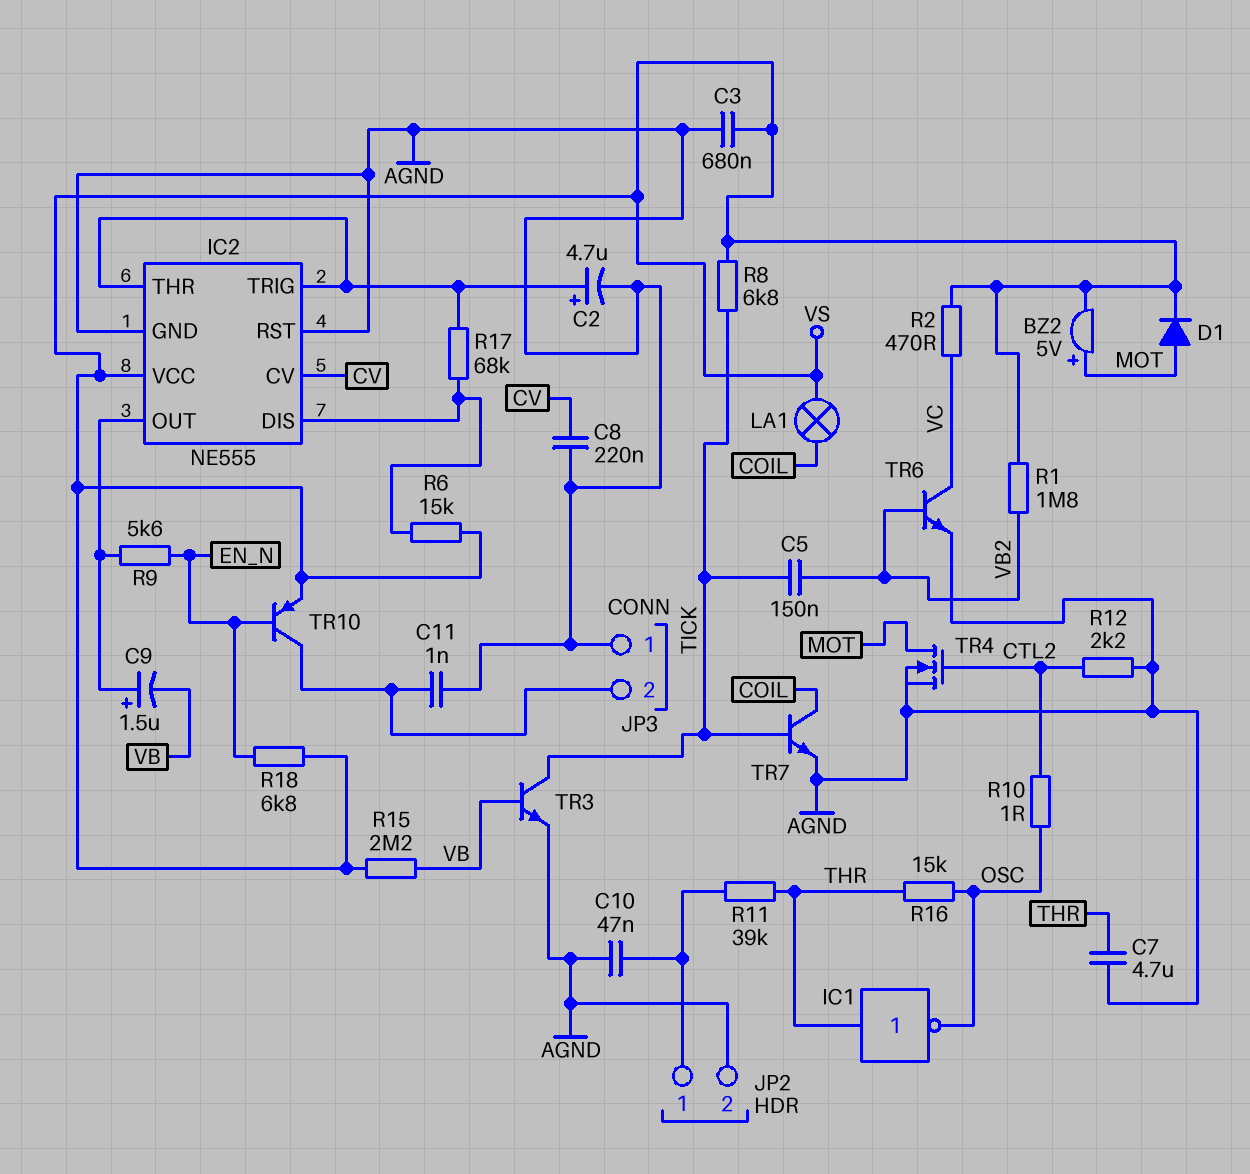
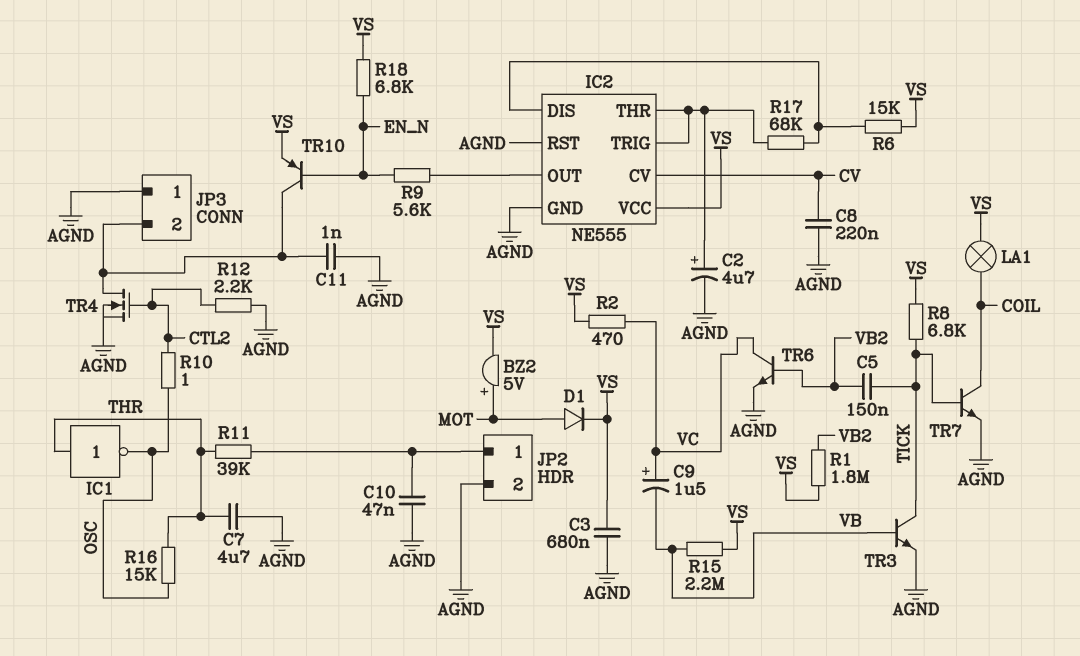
C9: 1.5uF (plus IC2/OUT, minus VB) -> 1.5uF (plus VC, minus VB)
TR4: NMOS (G CTL2, D MOT, S AGND) -> NMOS (G CTL2, D JP3/2, S AGND)

